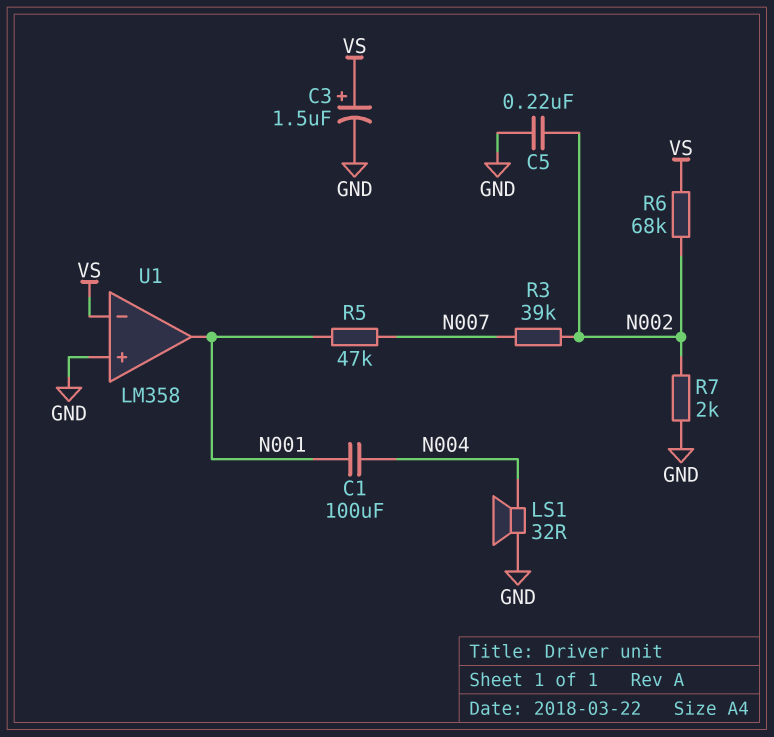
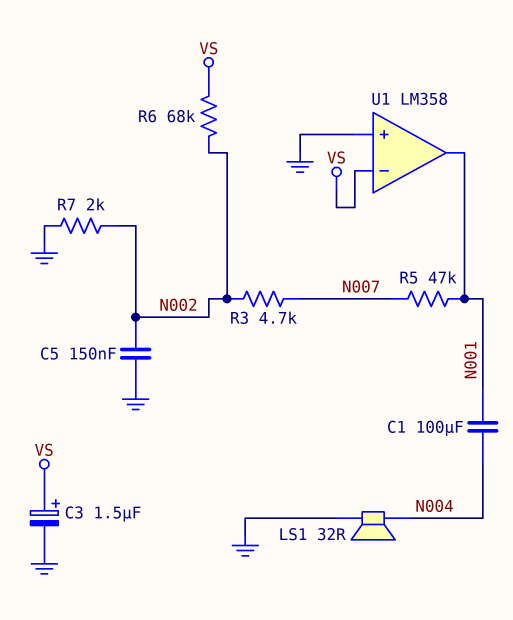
C5: 220nF (GND, N002) -> 150nF (GND, N002)
R3: 39k (N002, N007) -> 4.7k (N002, N007)

